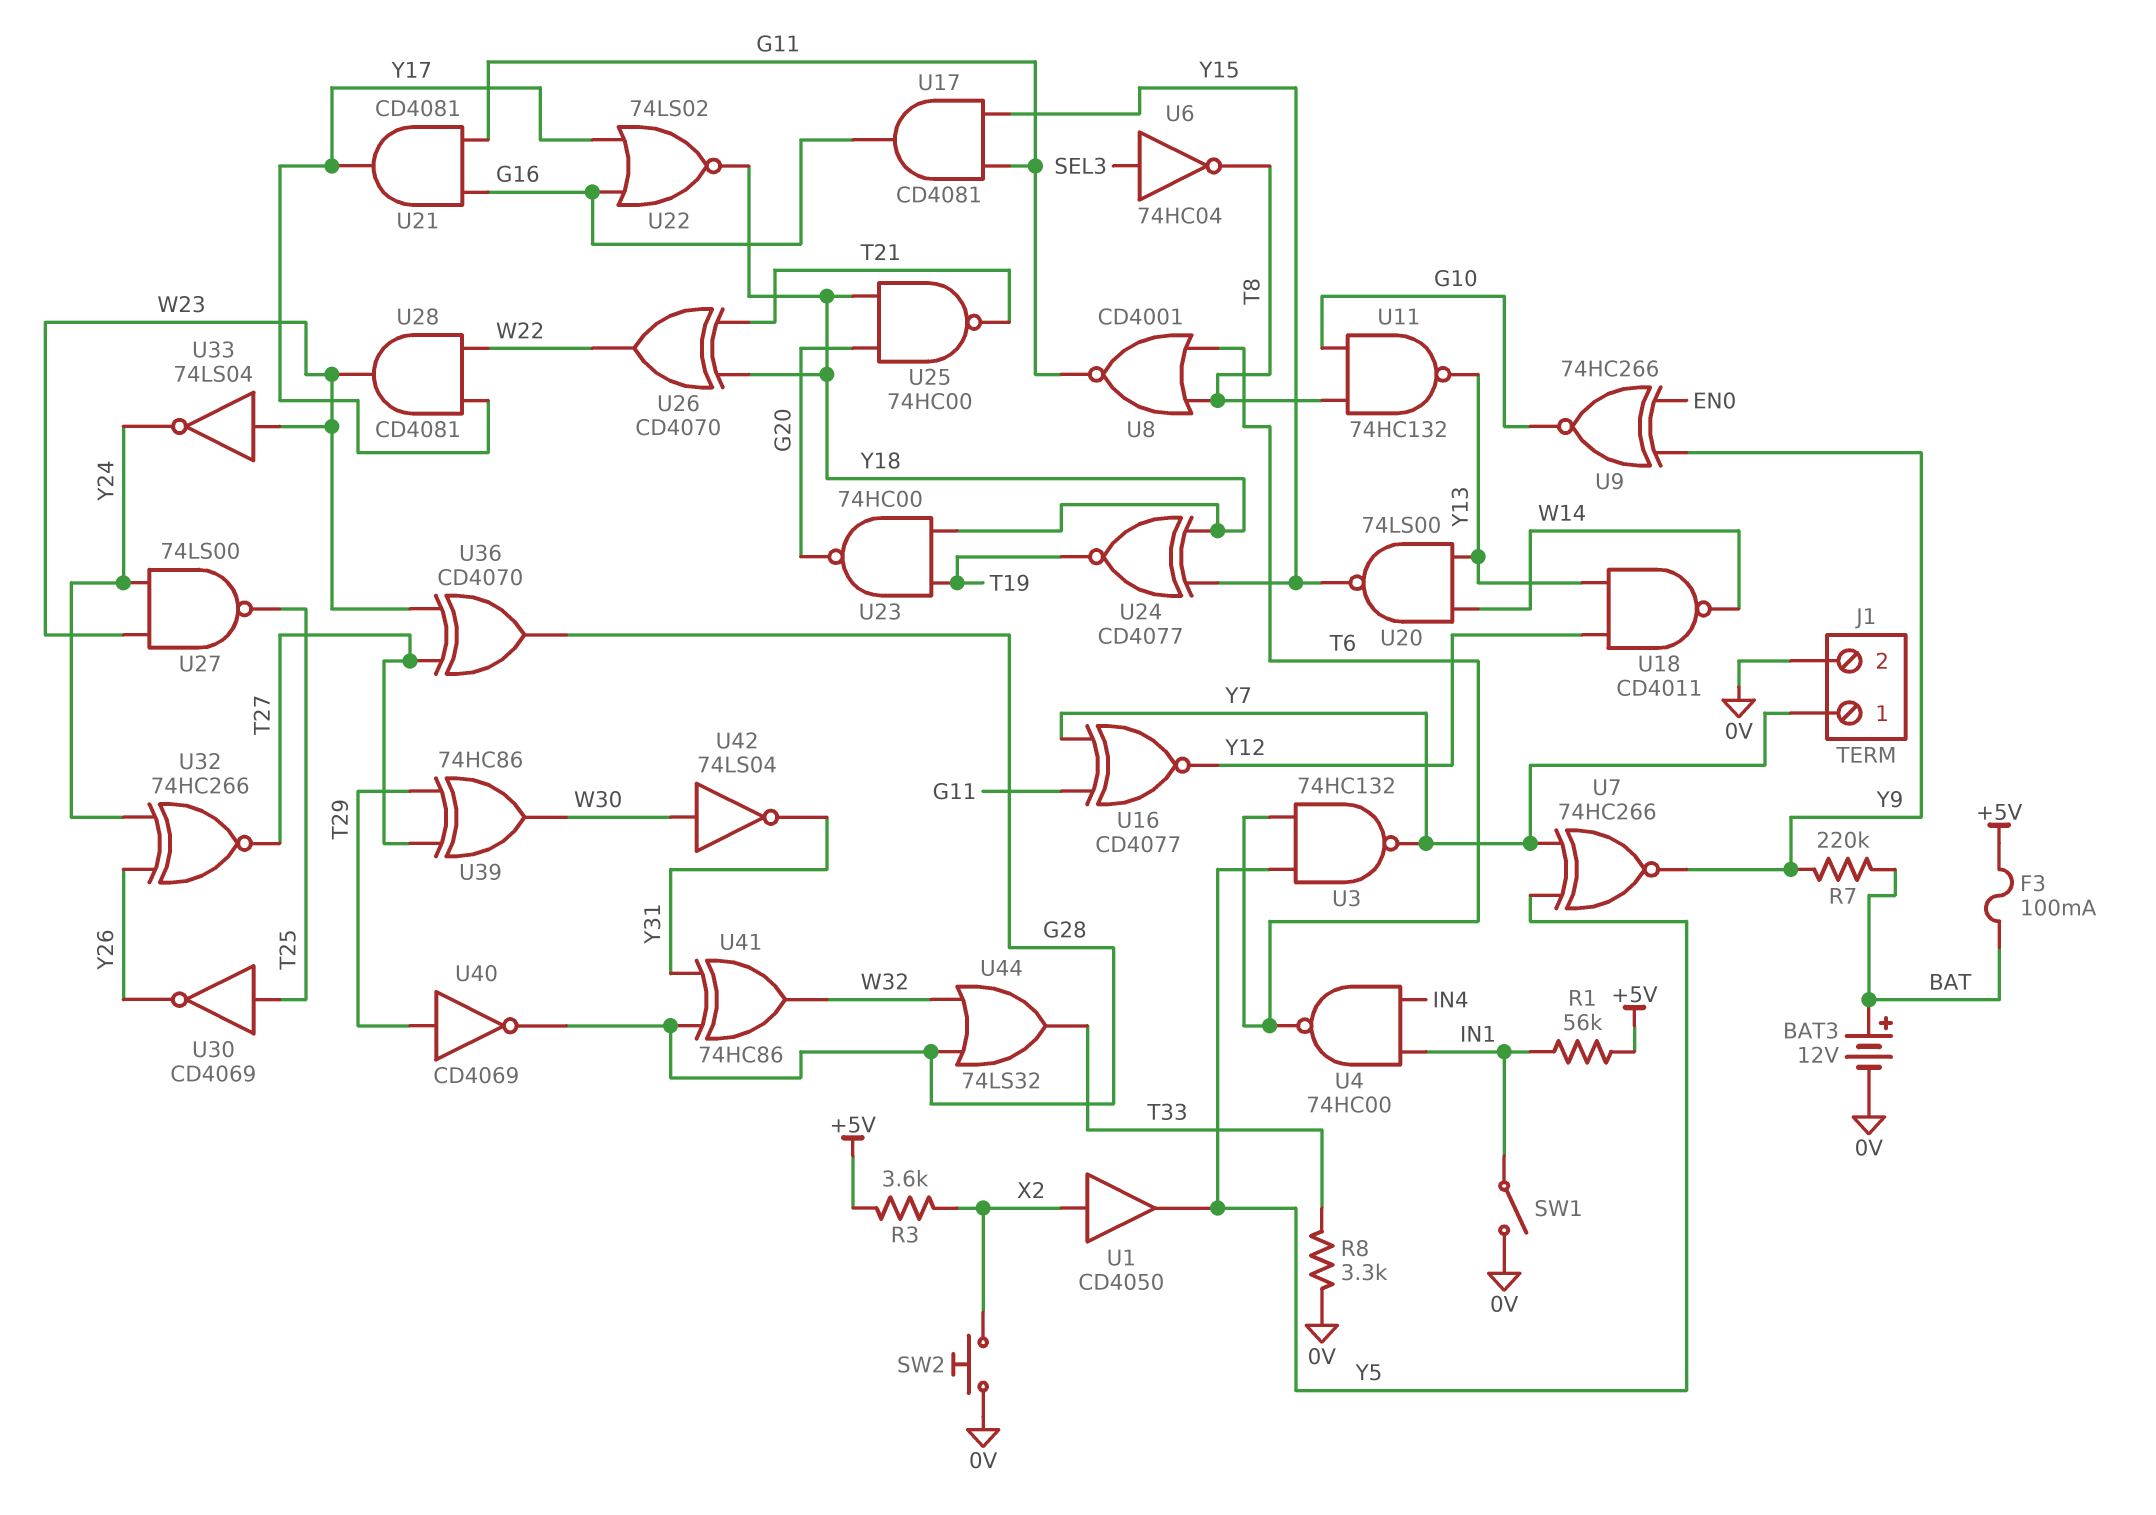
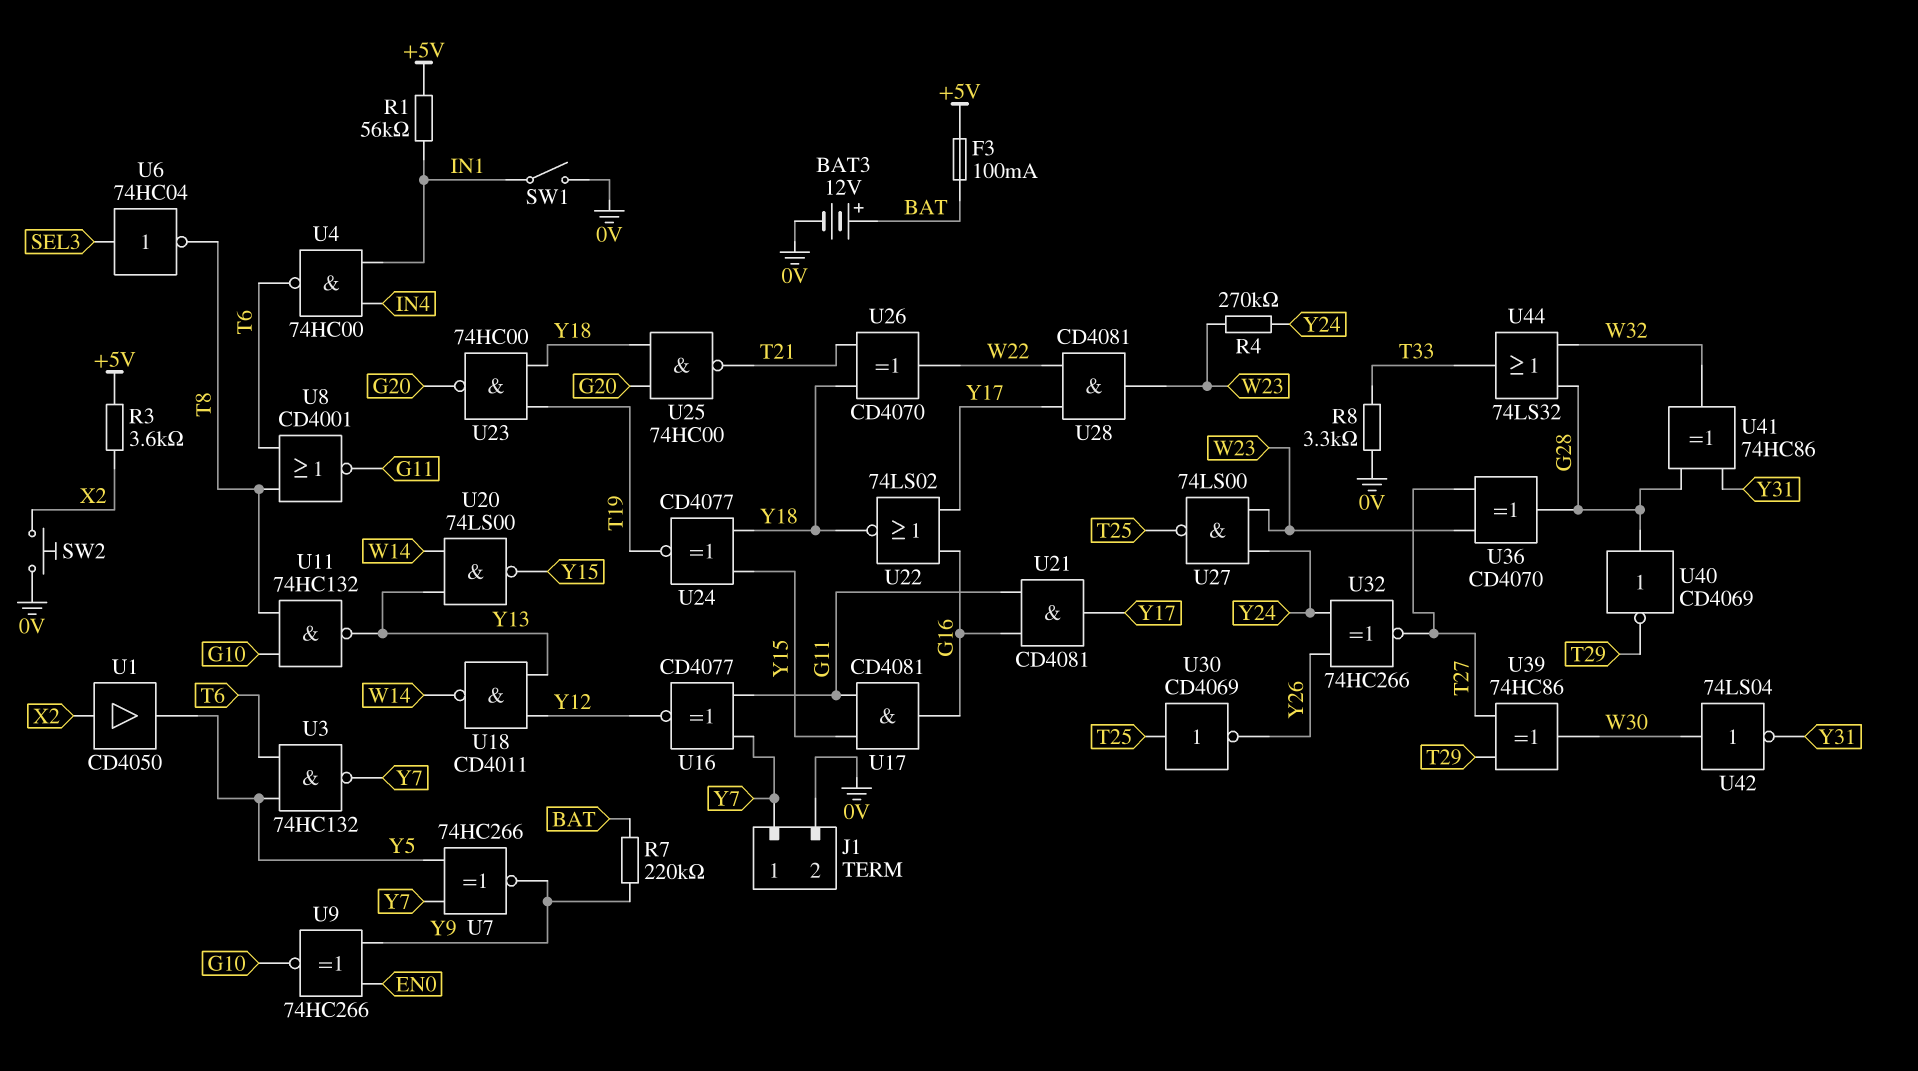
R4: none -> 270k (W23, Y24)
U33: NOT 74LS04 (in W23, out Y24) -> none
U40: NOT CD4069 (in T29, out G28) -> NOT CD4069 (in G28, out T29)

